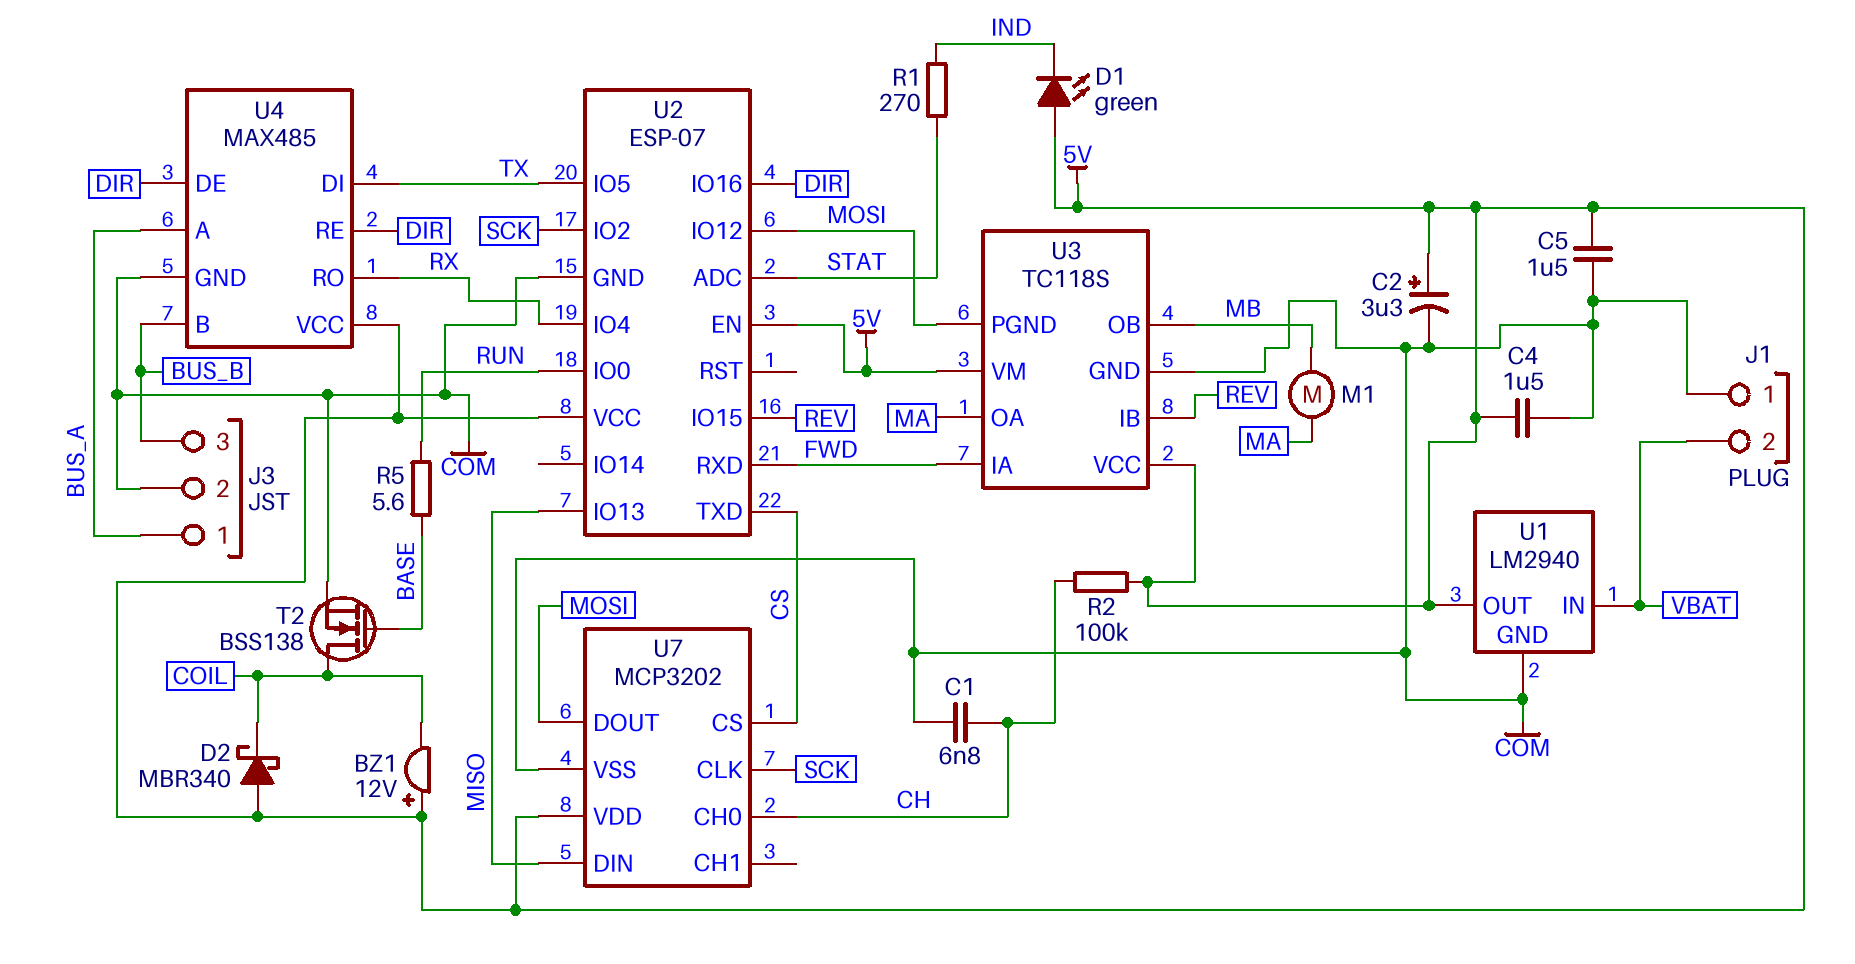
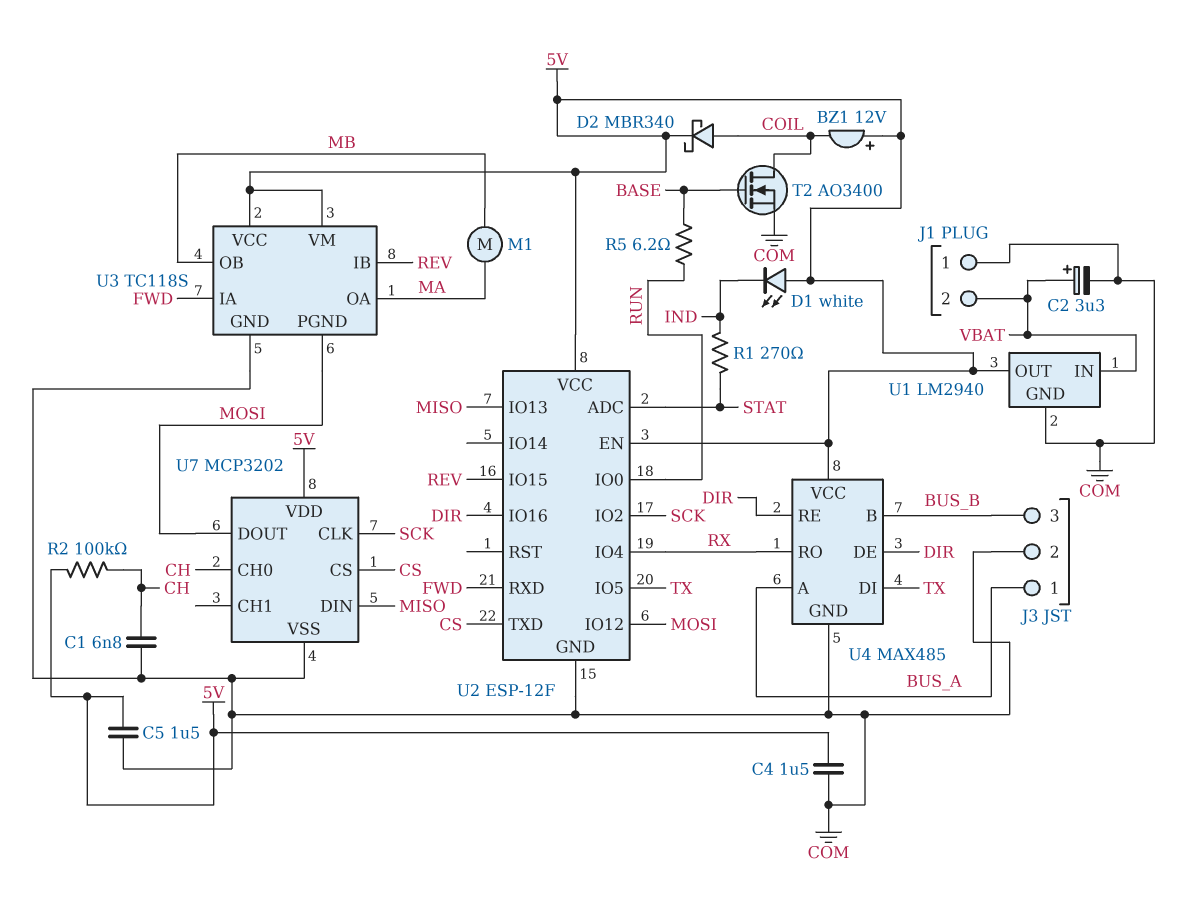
C2: 3.3uF (plus 5V, minus COM) -> 3.3uF (plus VBAT, minus COM)
D1: LED green (A 5V, K IND) -> LED white (A 5V, K IND)
D2: schottky MBR340 (A 5V, K COIL) -> schottky MBR340 (A COIL, K 5V)
R5: 5.6 (BASE, RUN) -> 6.2 (BASE, RUN)
T2: NMOS BSS138 (G BASE, D COIL, S COM) -> NMOS AO3400 (G BASE, D COIL, S COM)
U2: ESP-07 -> ESP-12F

